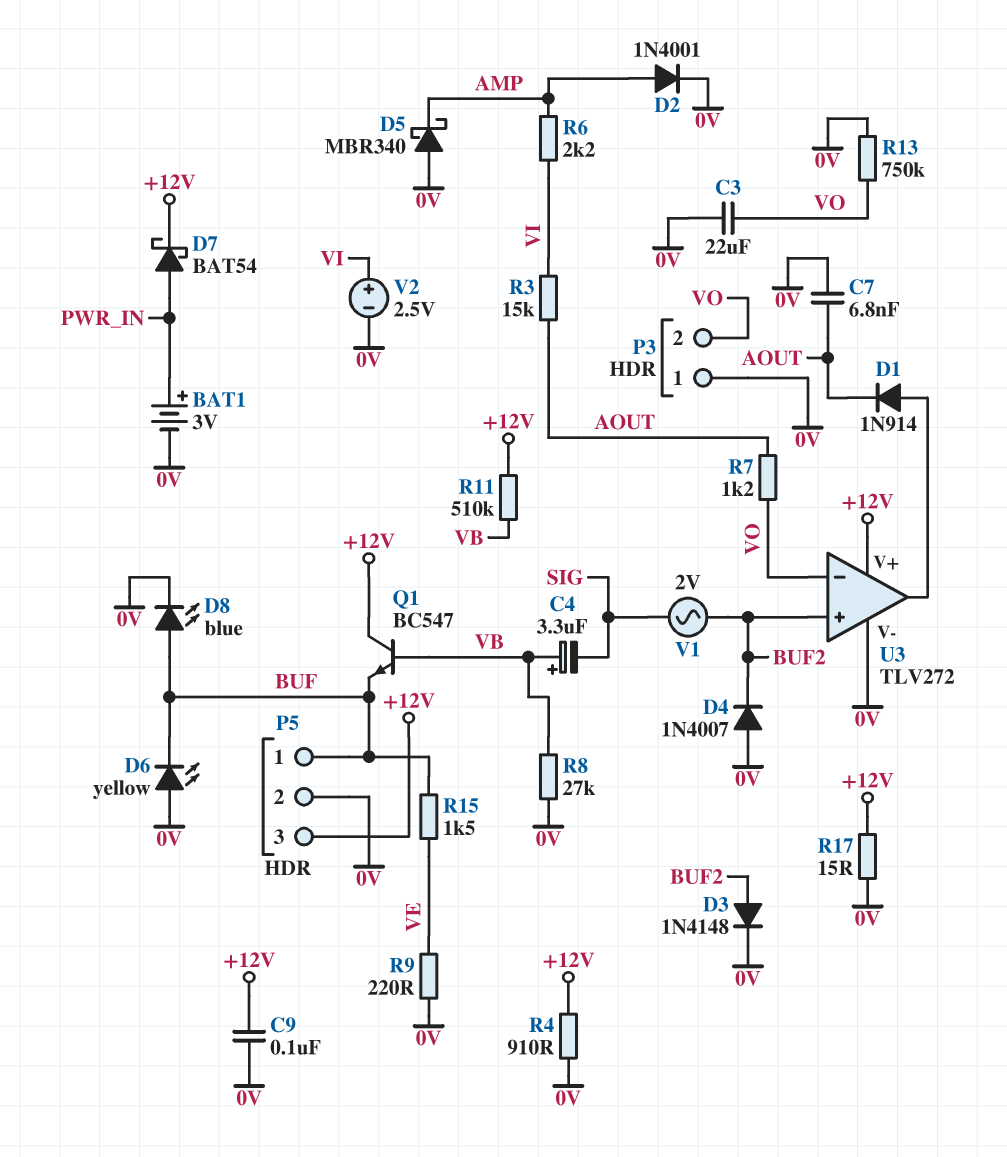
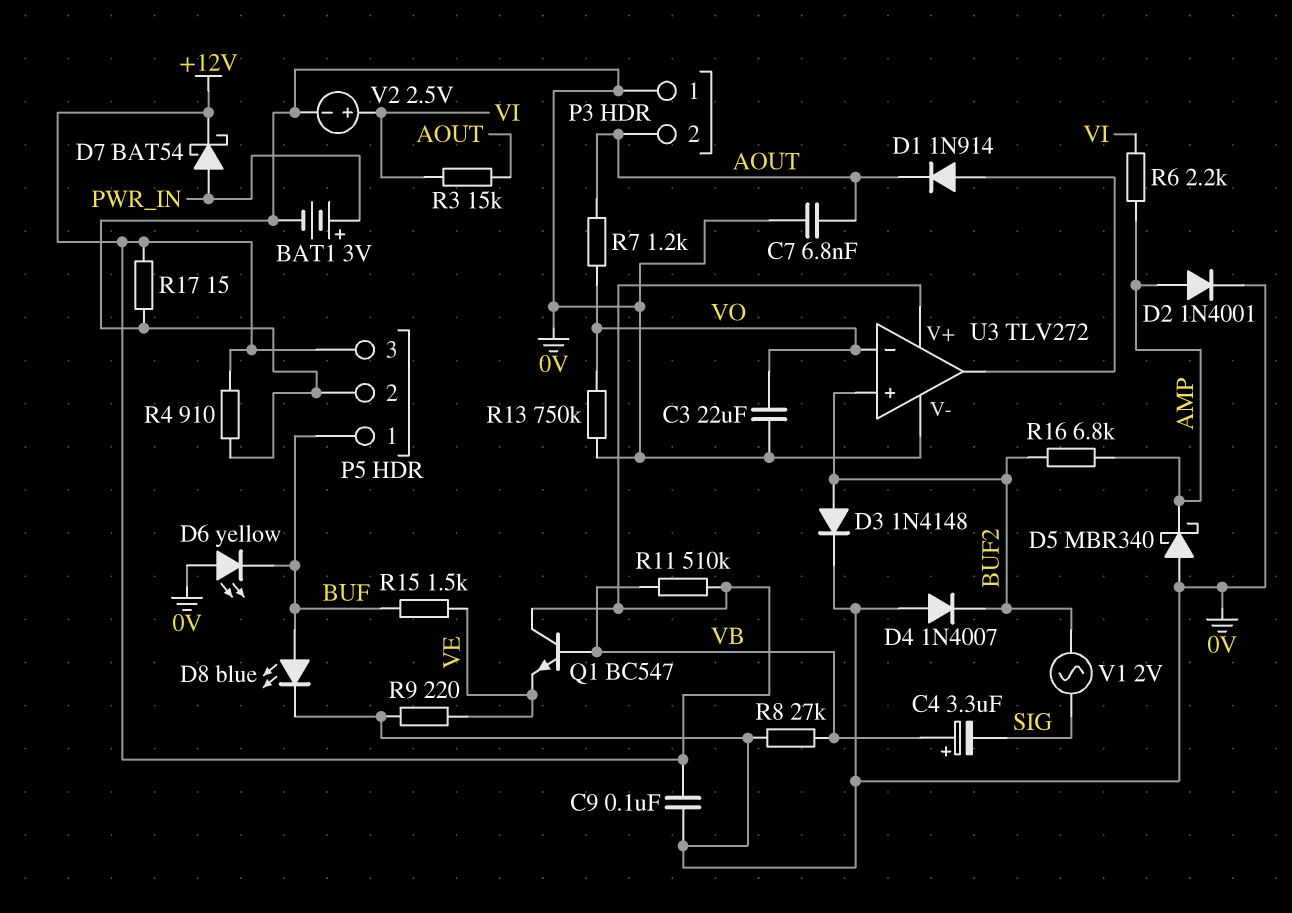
P3 pin 2: VO -> AOUT
Q1: NPN BC547 (B VB, C +12V, E BUF) -> NPN BC547 (B VB, C +12V, E VE)
R16: none -> 6.8k (AMP, BUF2)

